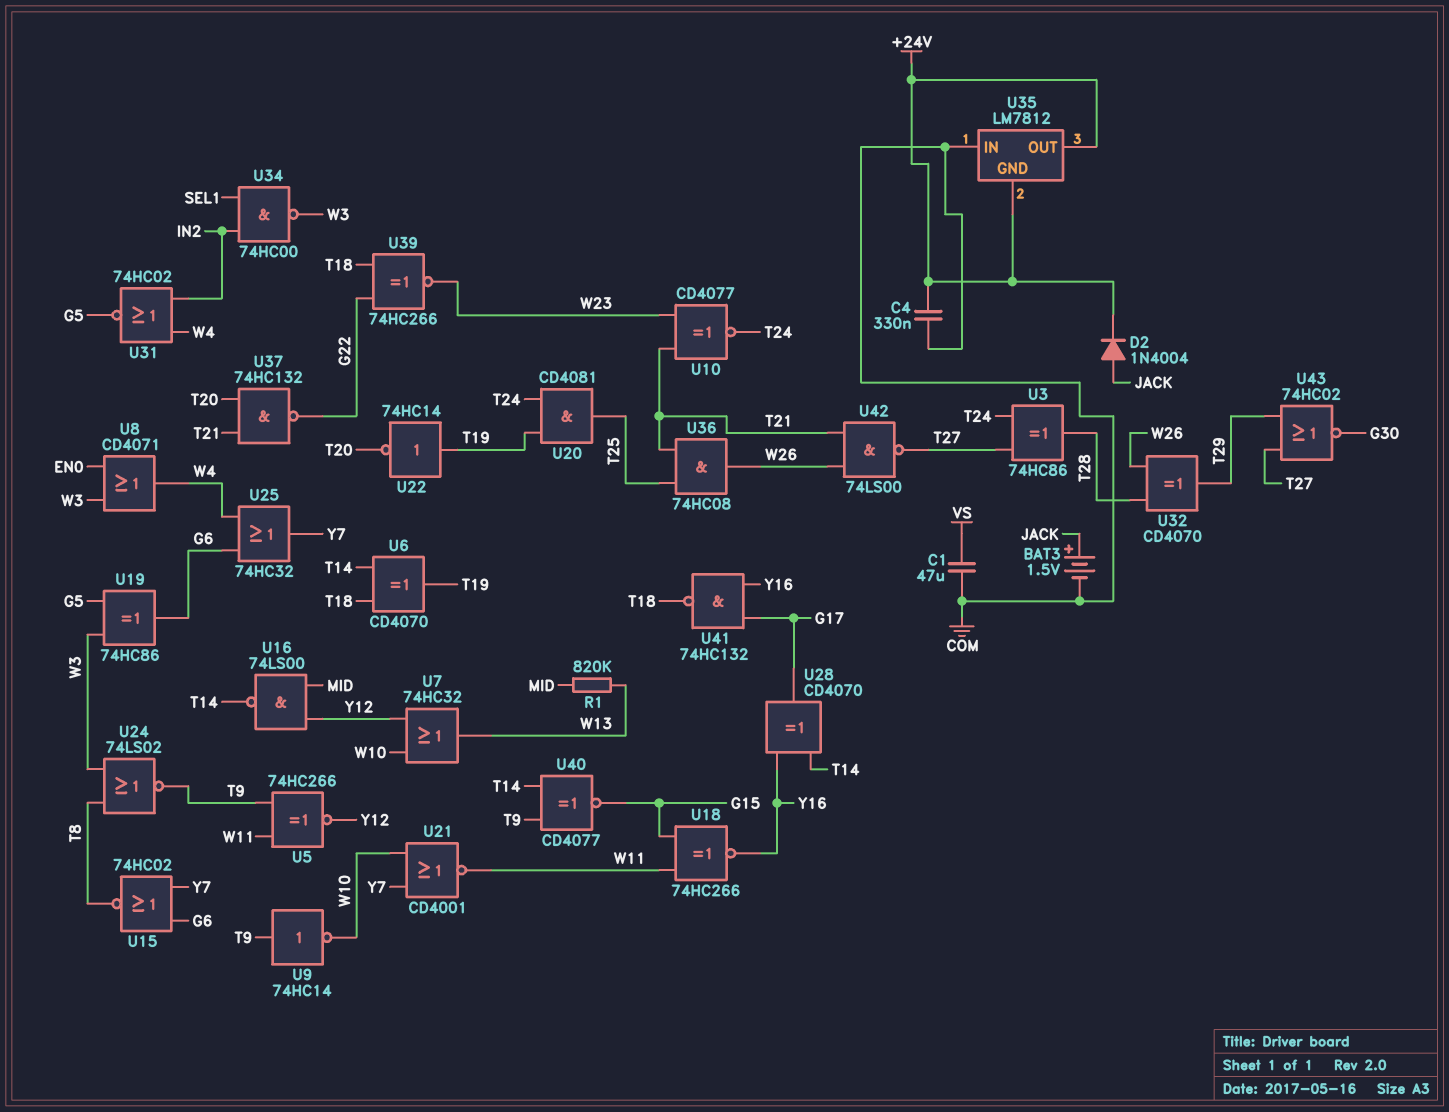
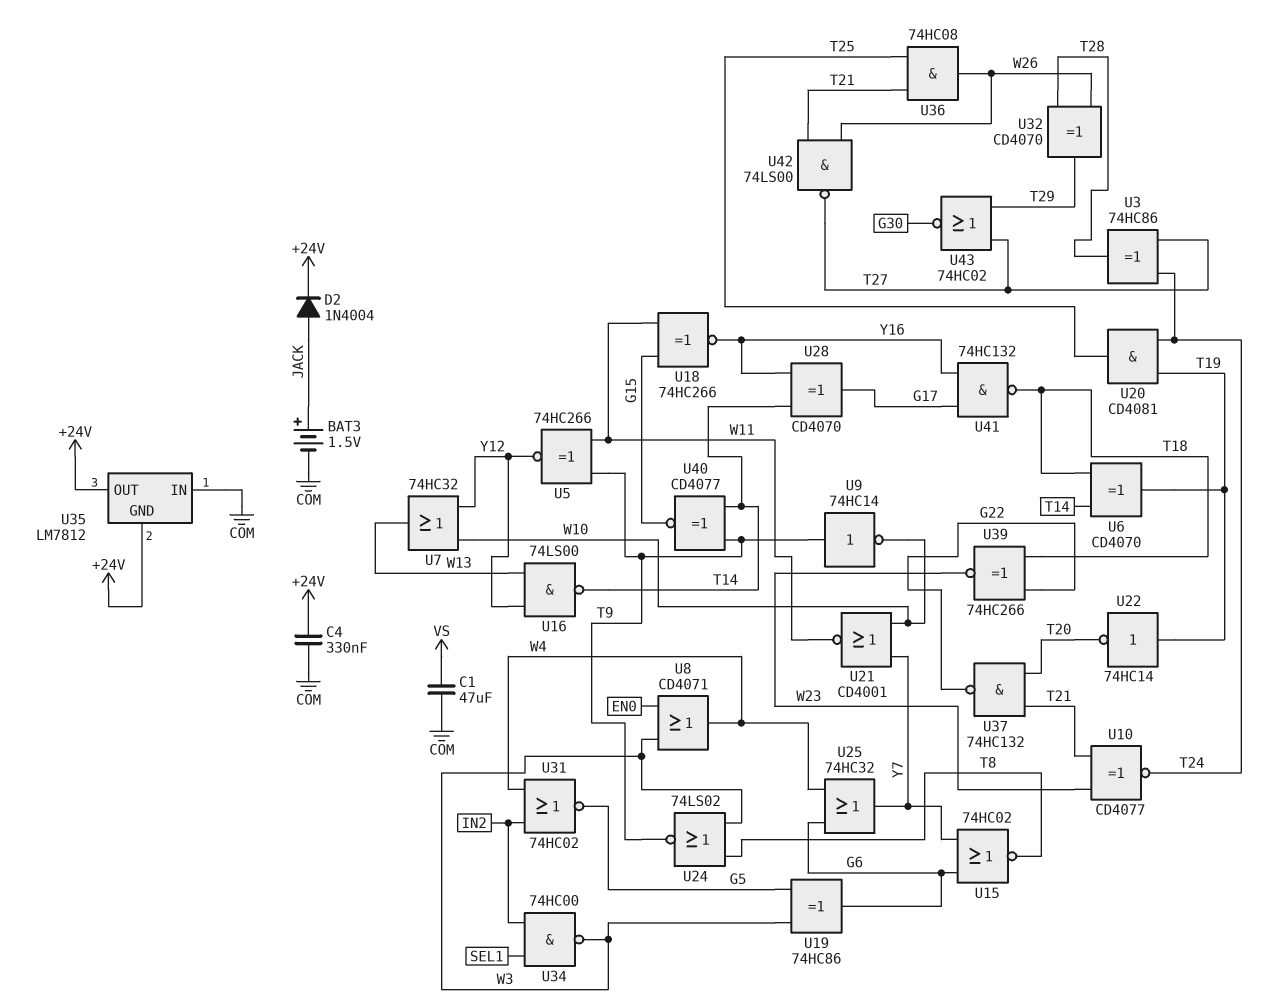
R1: 820k (MID, W13) -> none
U16: NAND 74LS00 (in MID, in Y12, out T14) -> NAND 74LS00 (in W13, in Y12, out T14)

